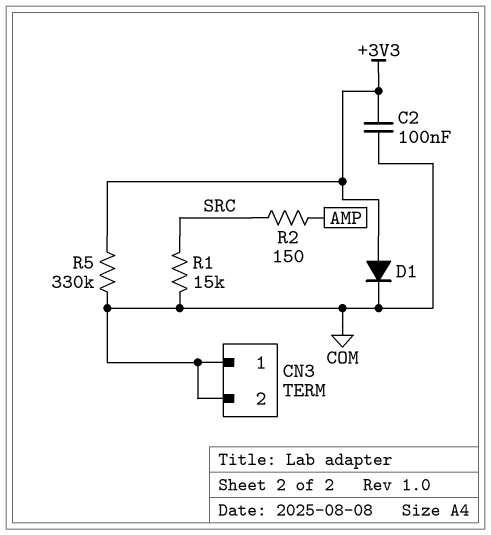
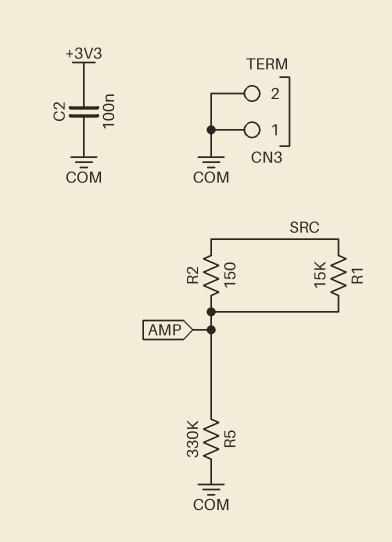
D1: diode (A +3V3, K COM) -> none
R1: 15k (COM, SRC) -> 15k (AMP, SRC)
R5: 330k (+3V3, COM) -> 330k (AMP, COM)

